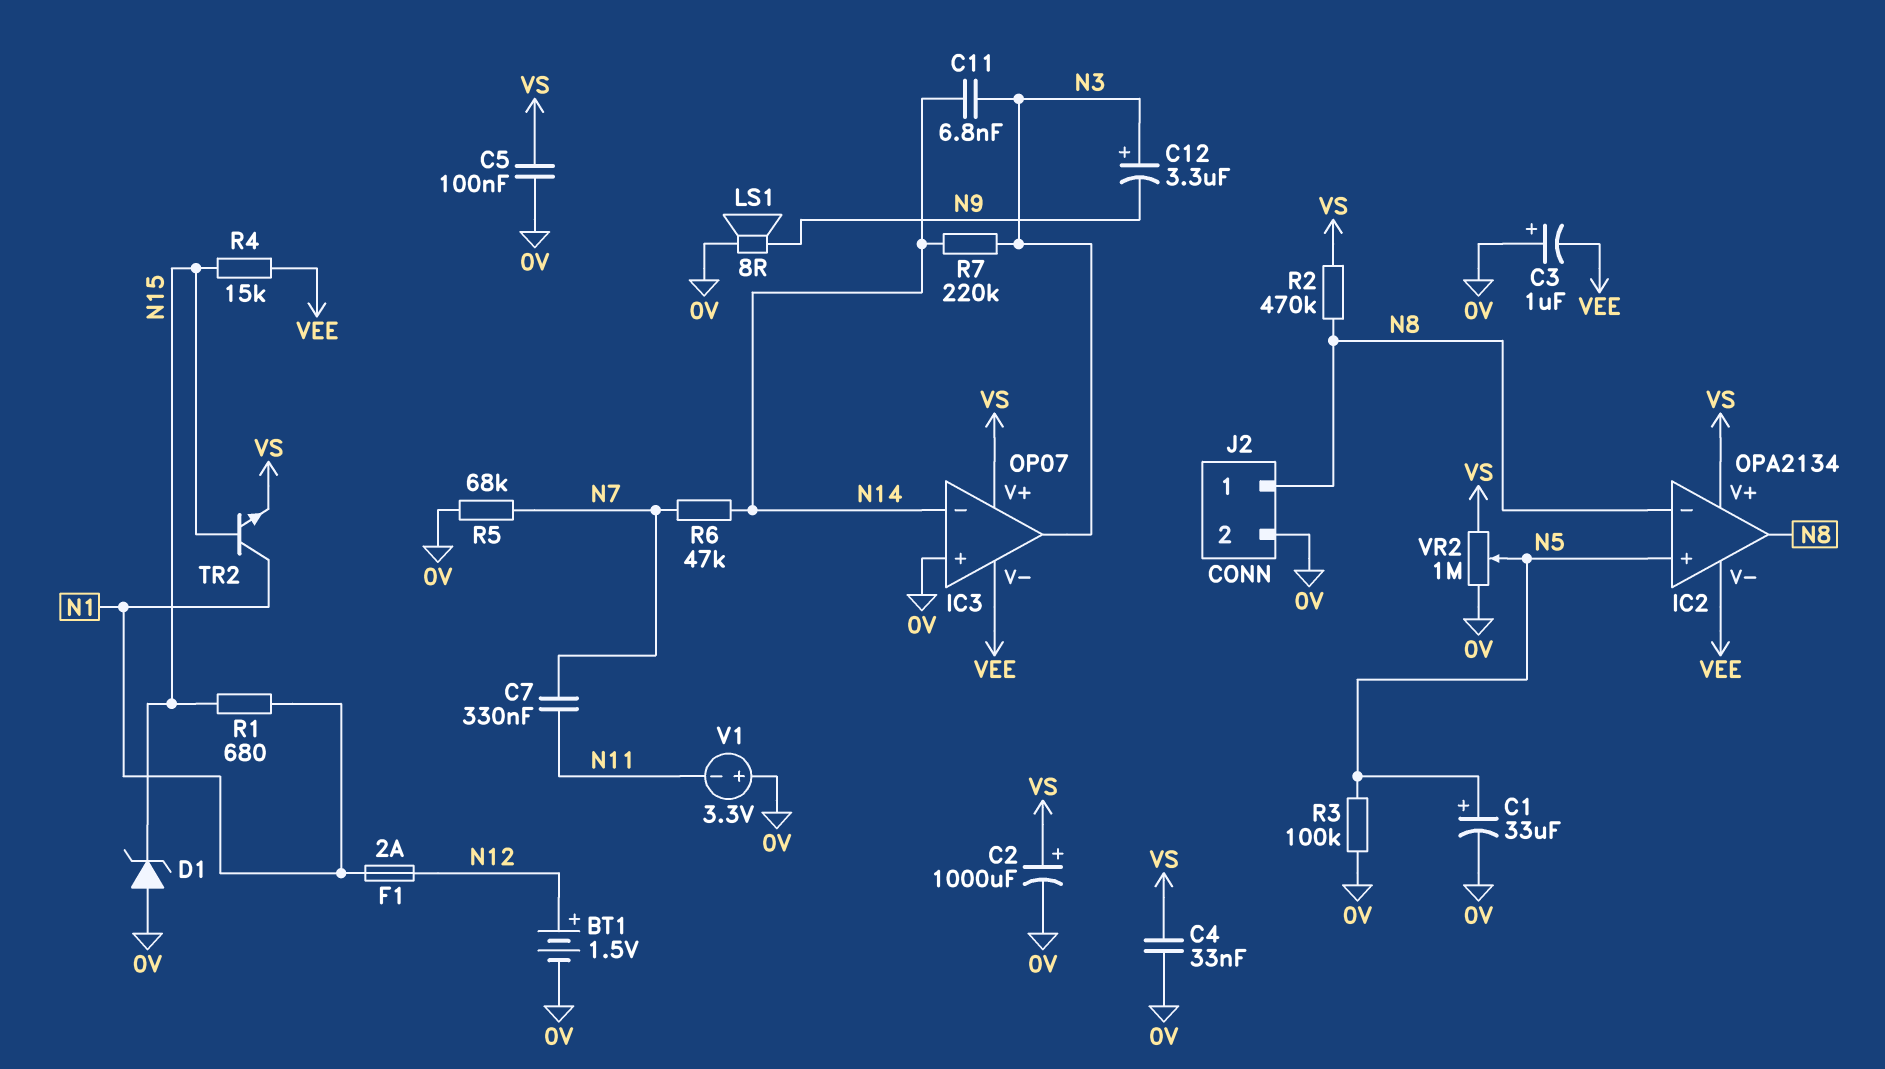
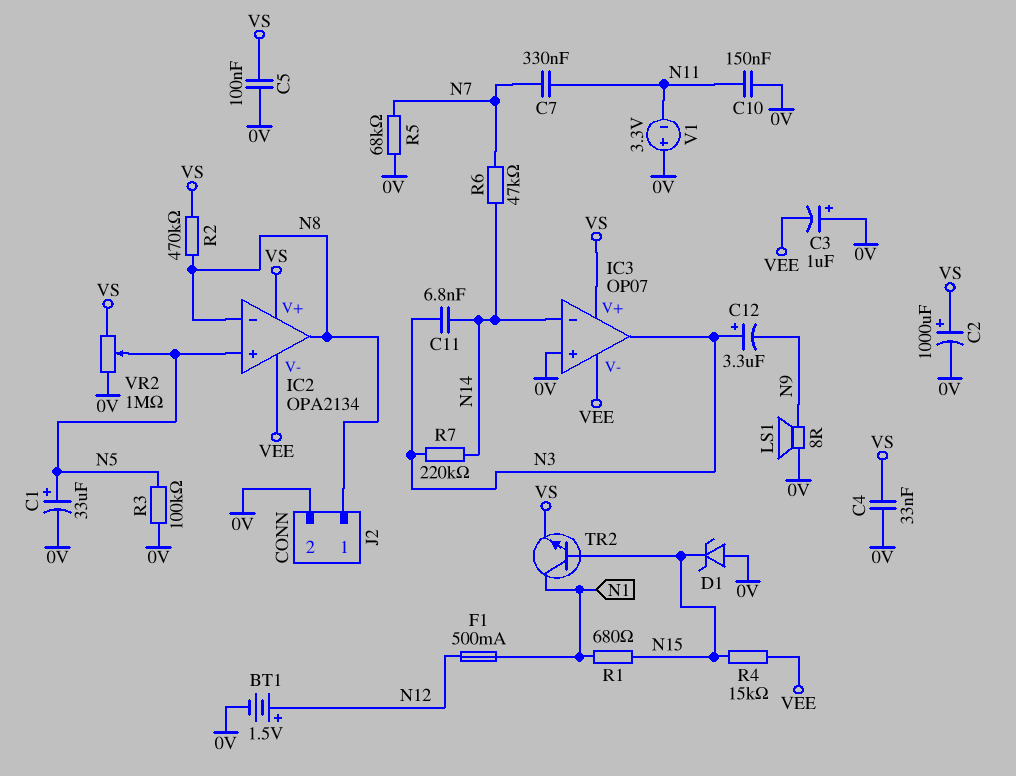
C10: none -> 150nF (0V, N11)
F1: 2A (N1, N12) -> 500mA (N1, N12)

